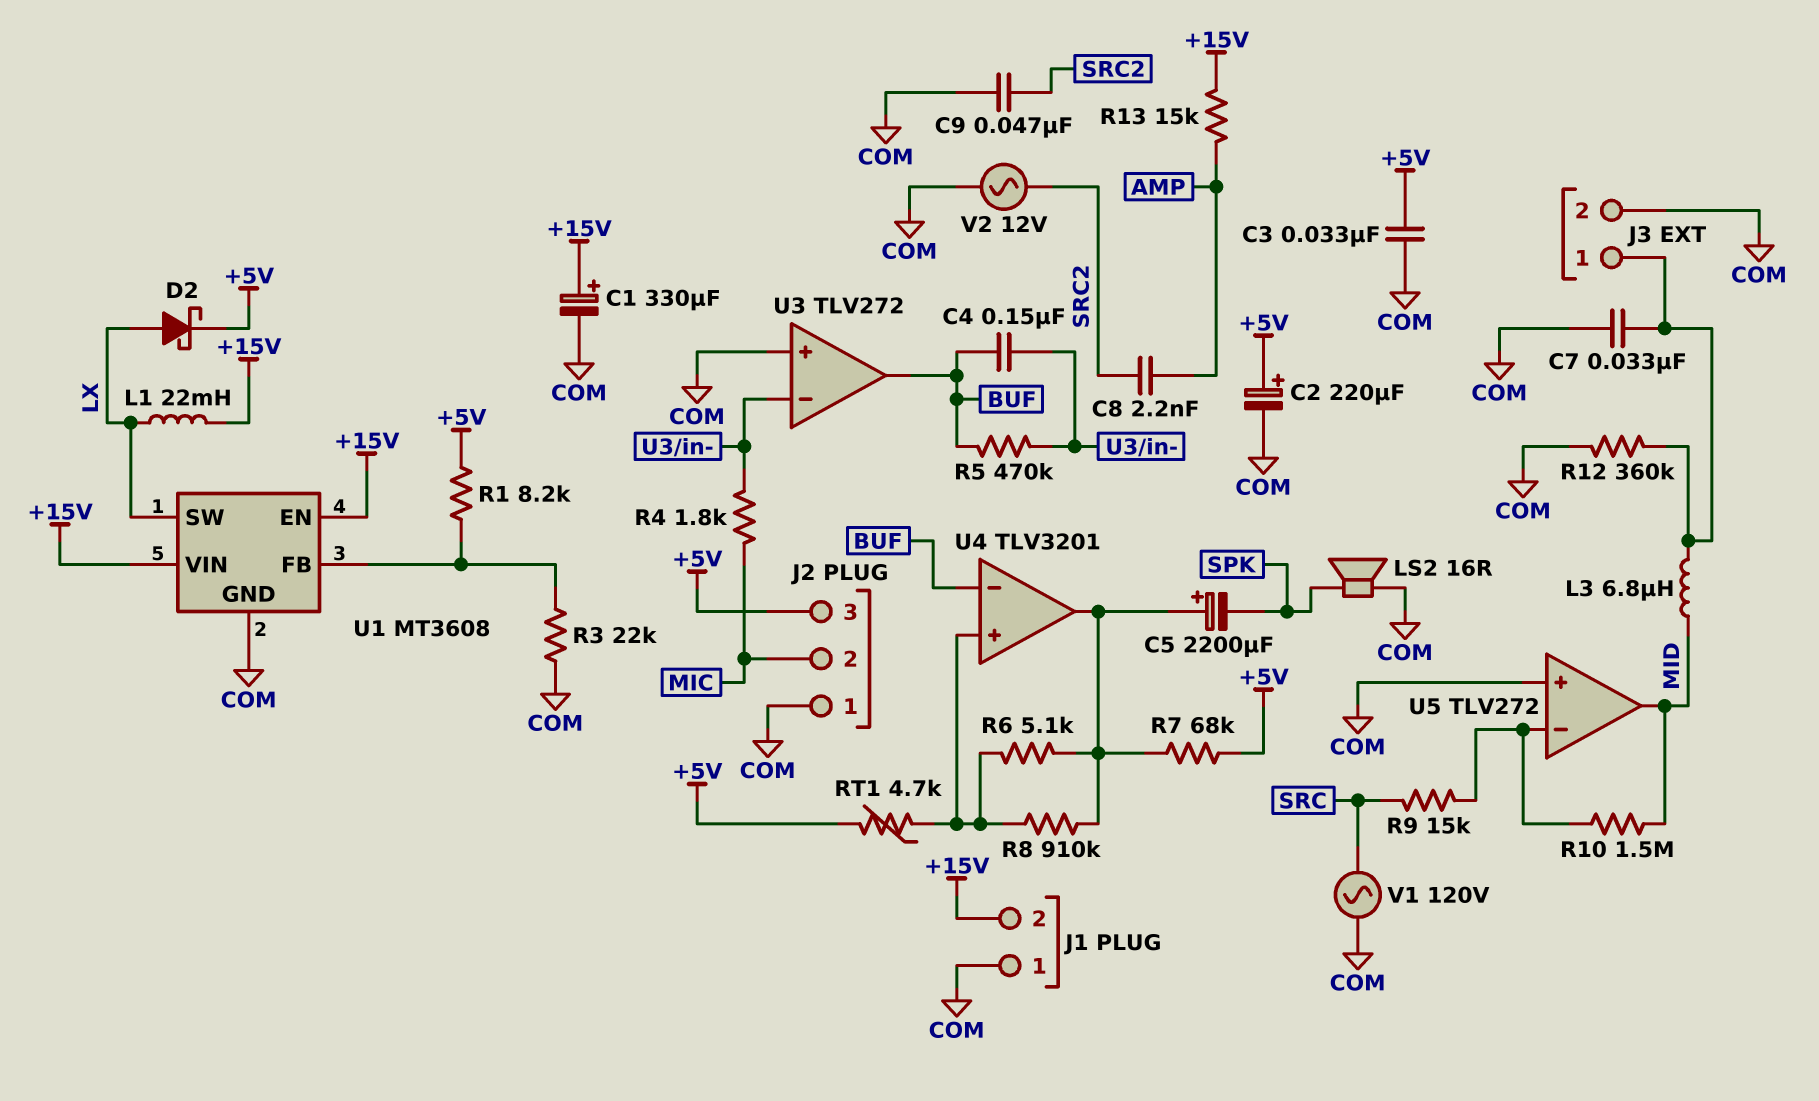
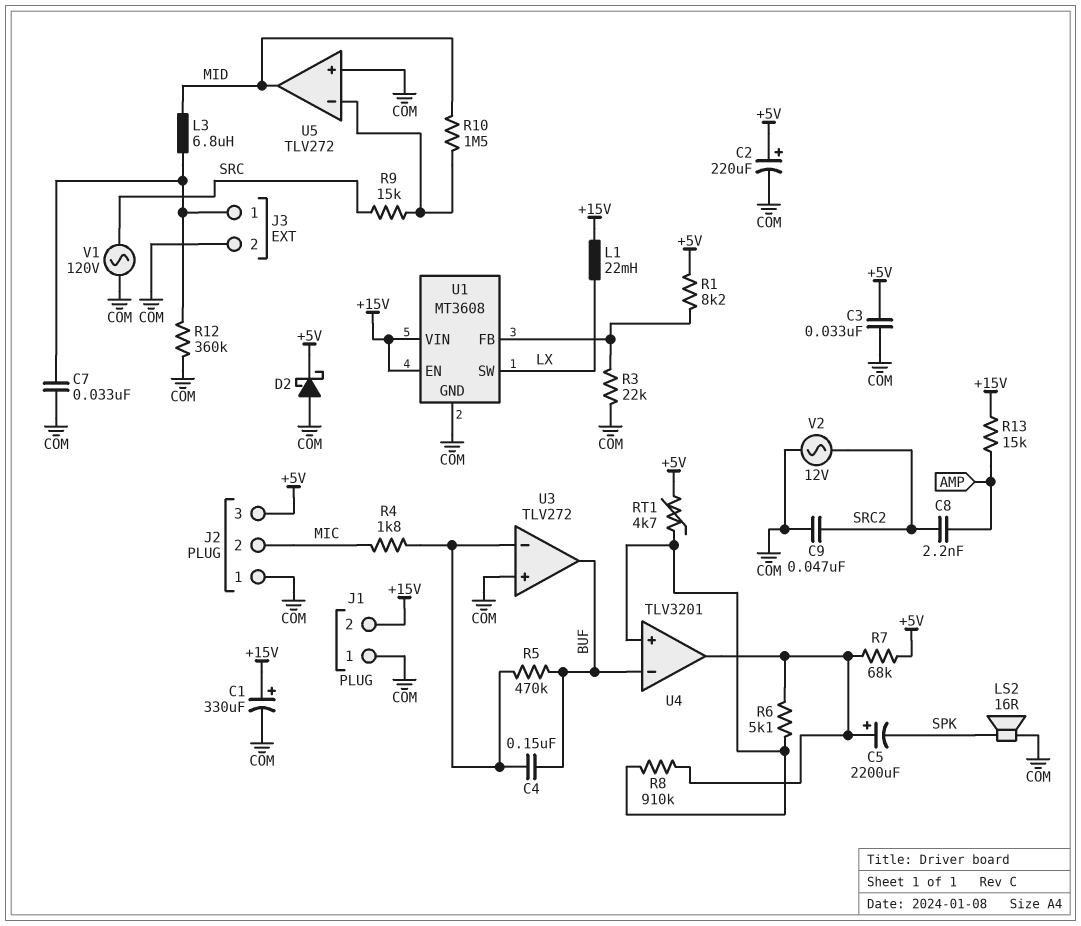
D2: schottky (A LX, K +5V) -> schottky (A COM, K +5V)

